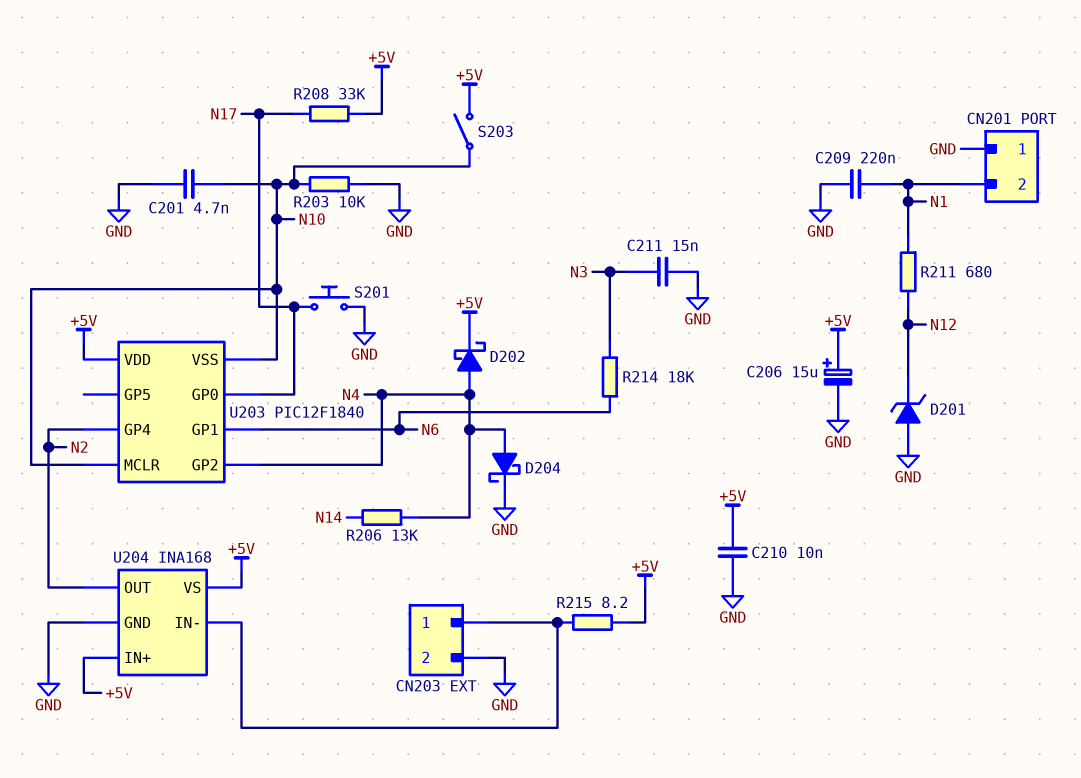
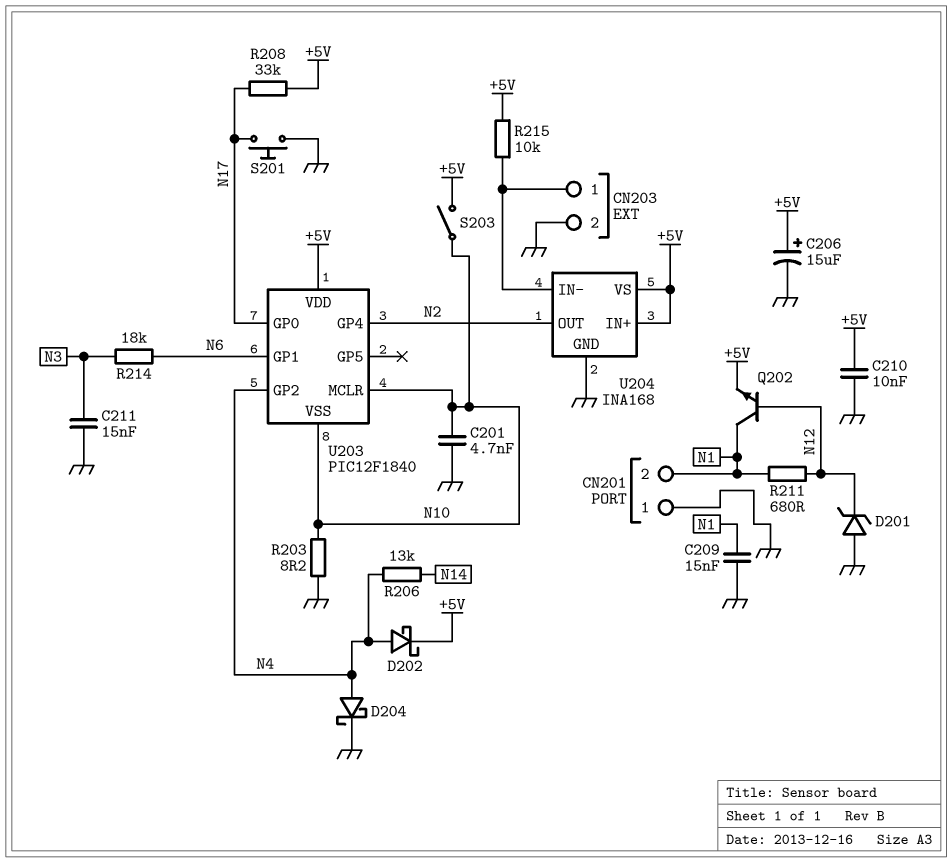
C209: 220nF (GND, N1) -> 15nF (GND, N1)
Q202: none -> NPN (B N12, C N1, E +5V)
R203: 10k (GND, N10) -> 8.2 (GND, N10)
R215: 8.2 (+5V, CN203/1) -> 10k (+5V, CN203/1)

